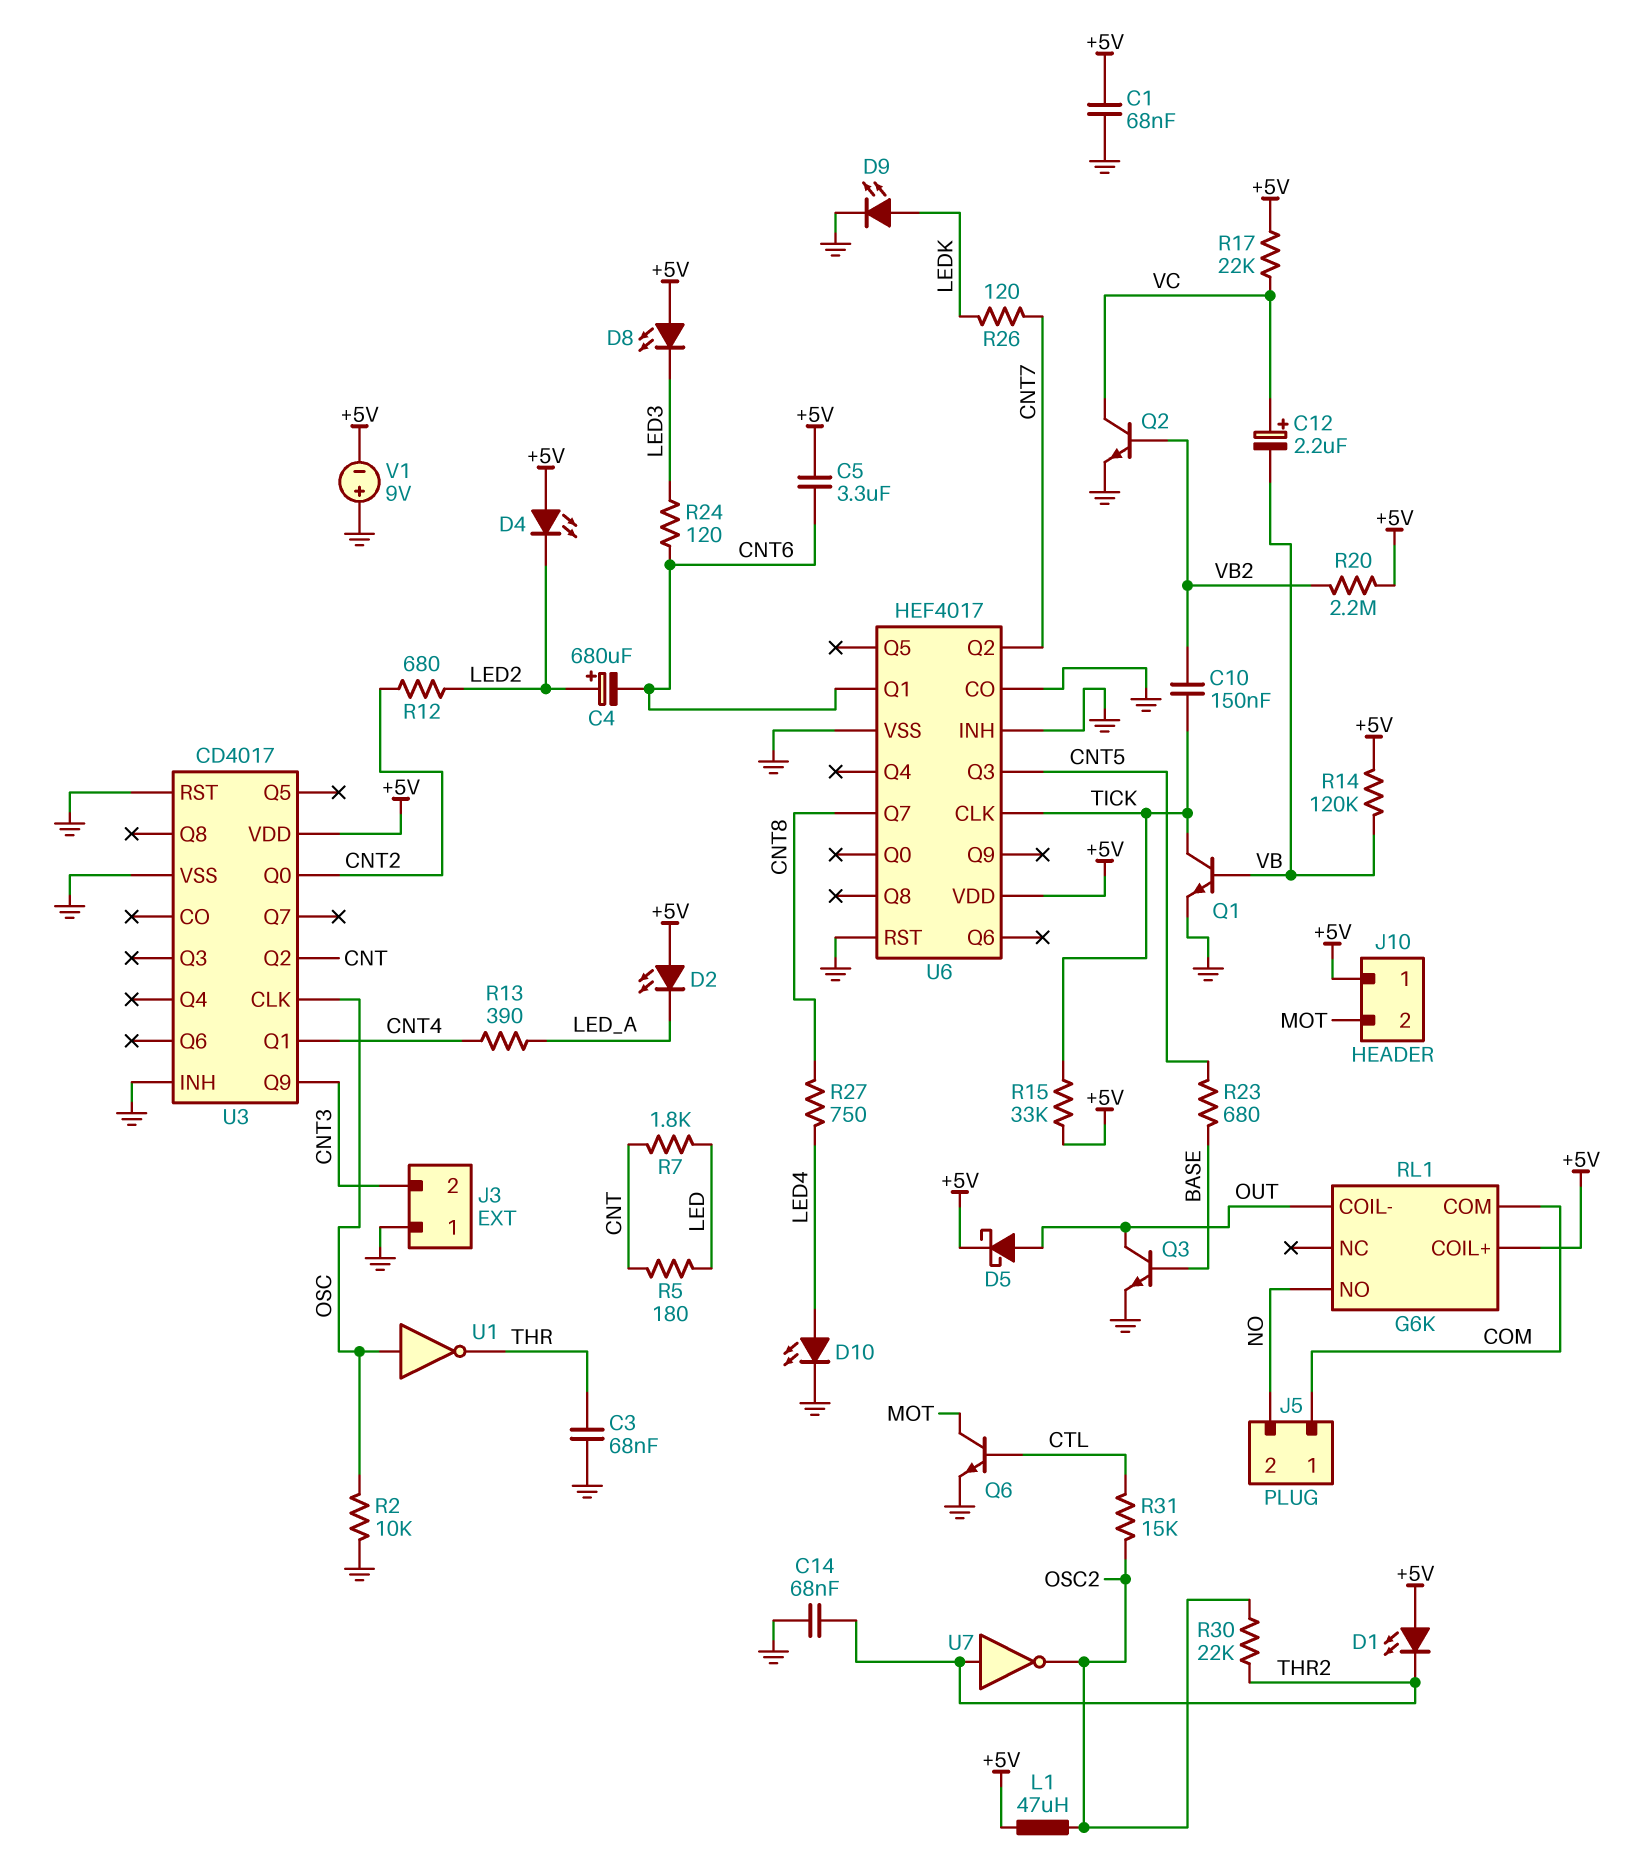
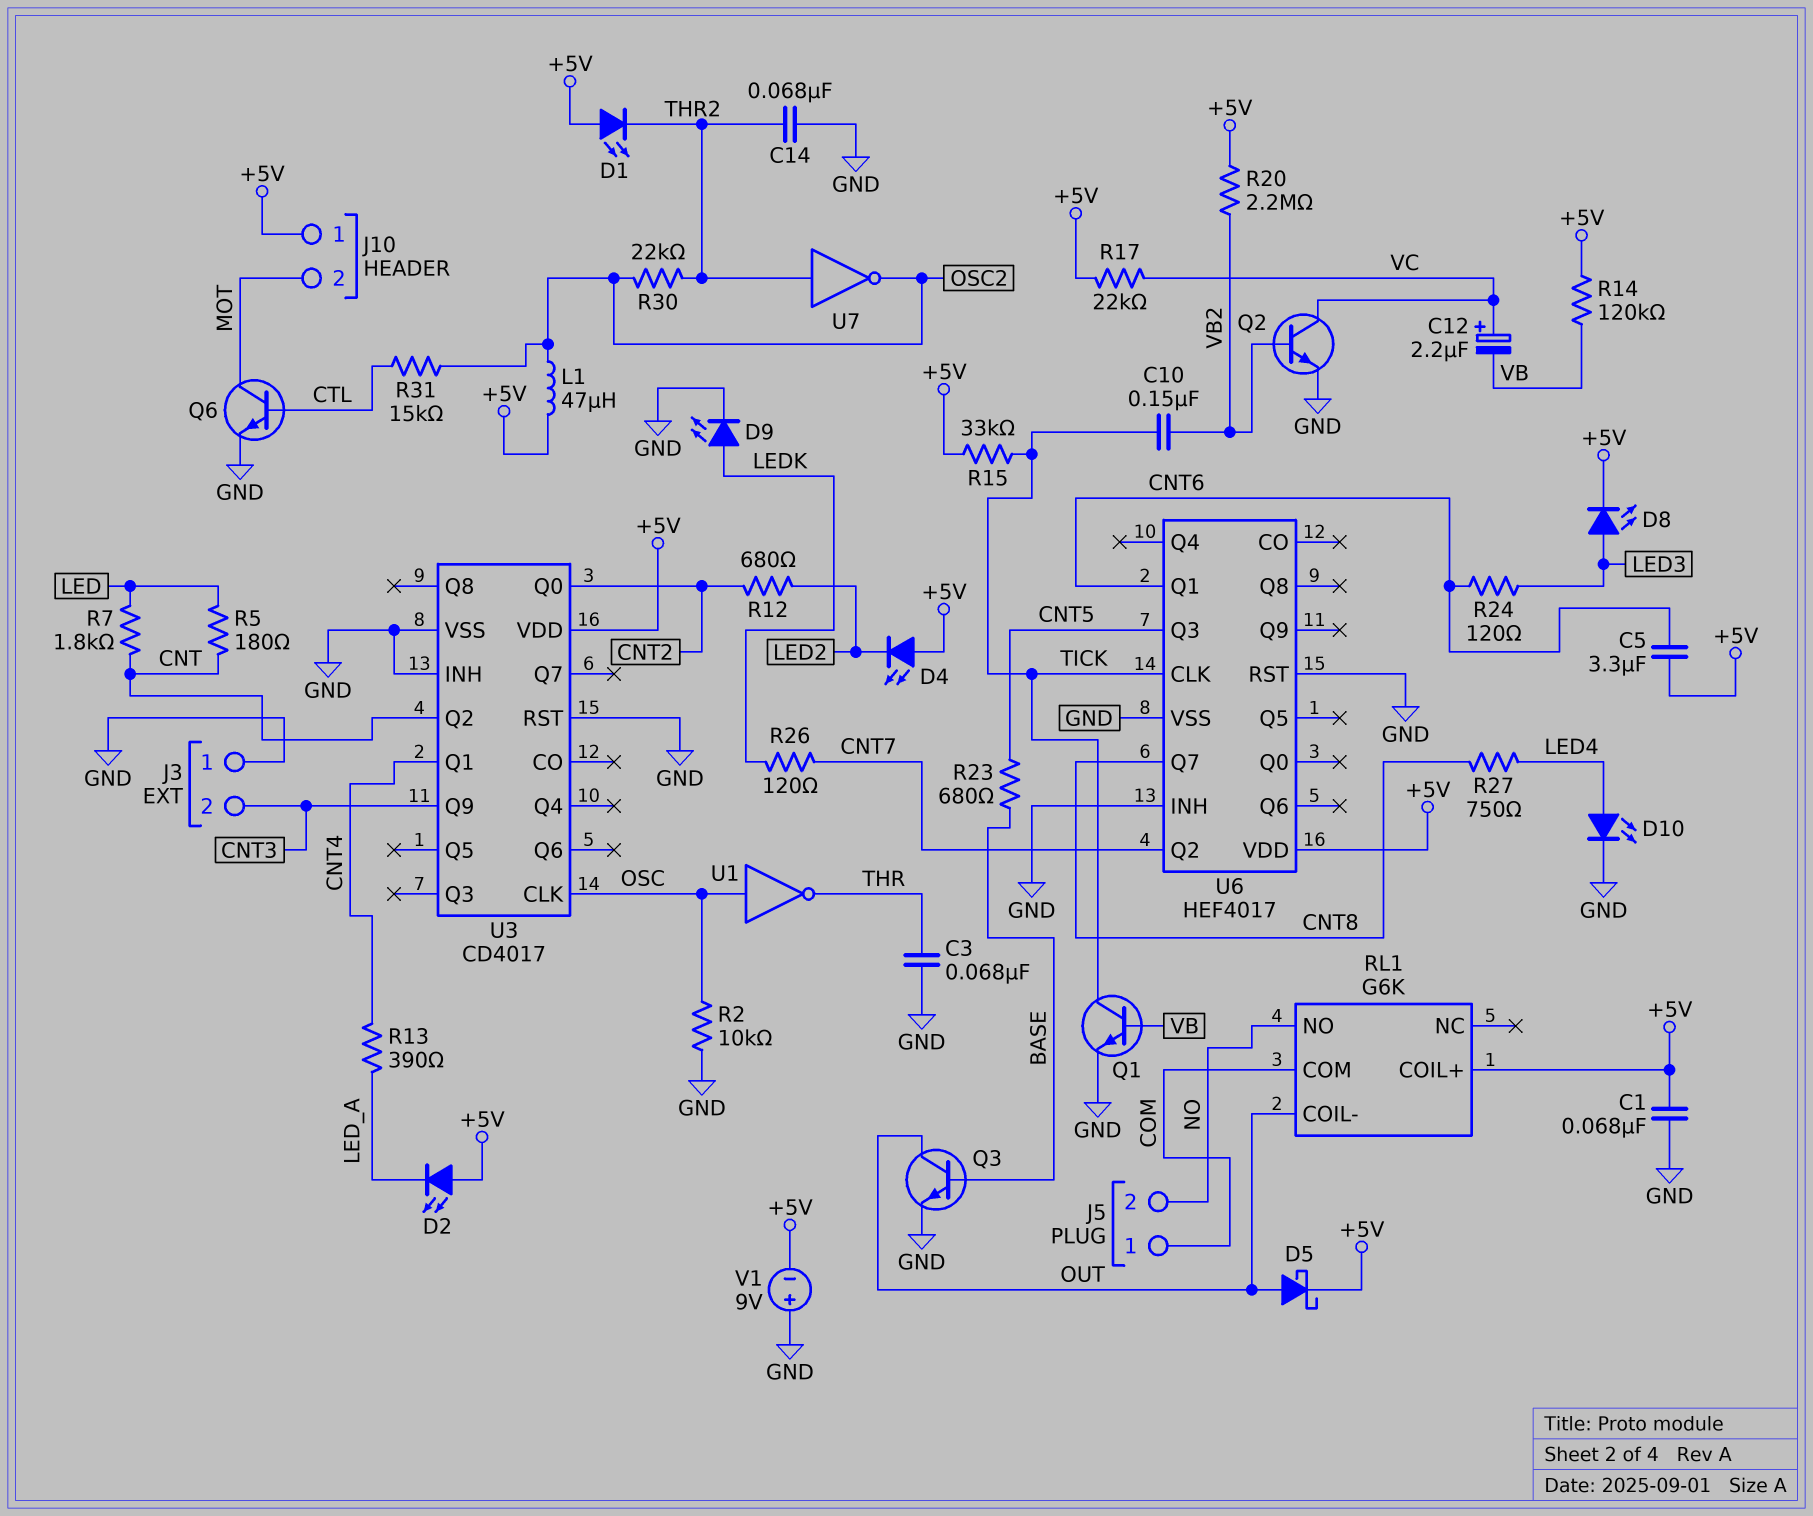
C4: 680uF (plus LED2, minus CNT6) -> none
D8: LED (A +5V, K LED3) -> LED (A LED3, K +5V)
U6 pin CO: GND -> none

